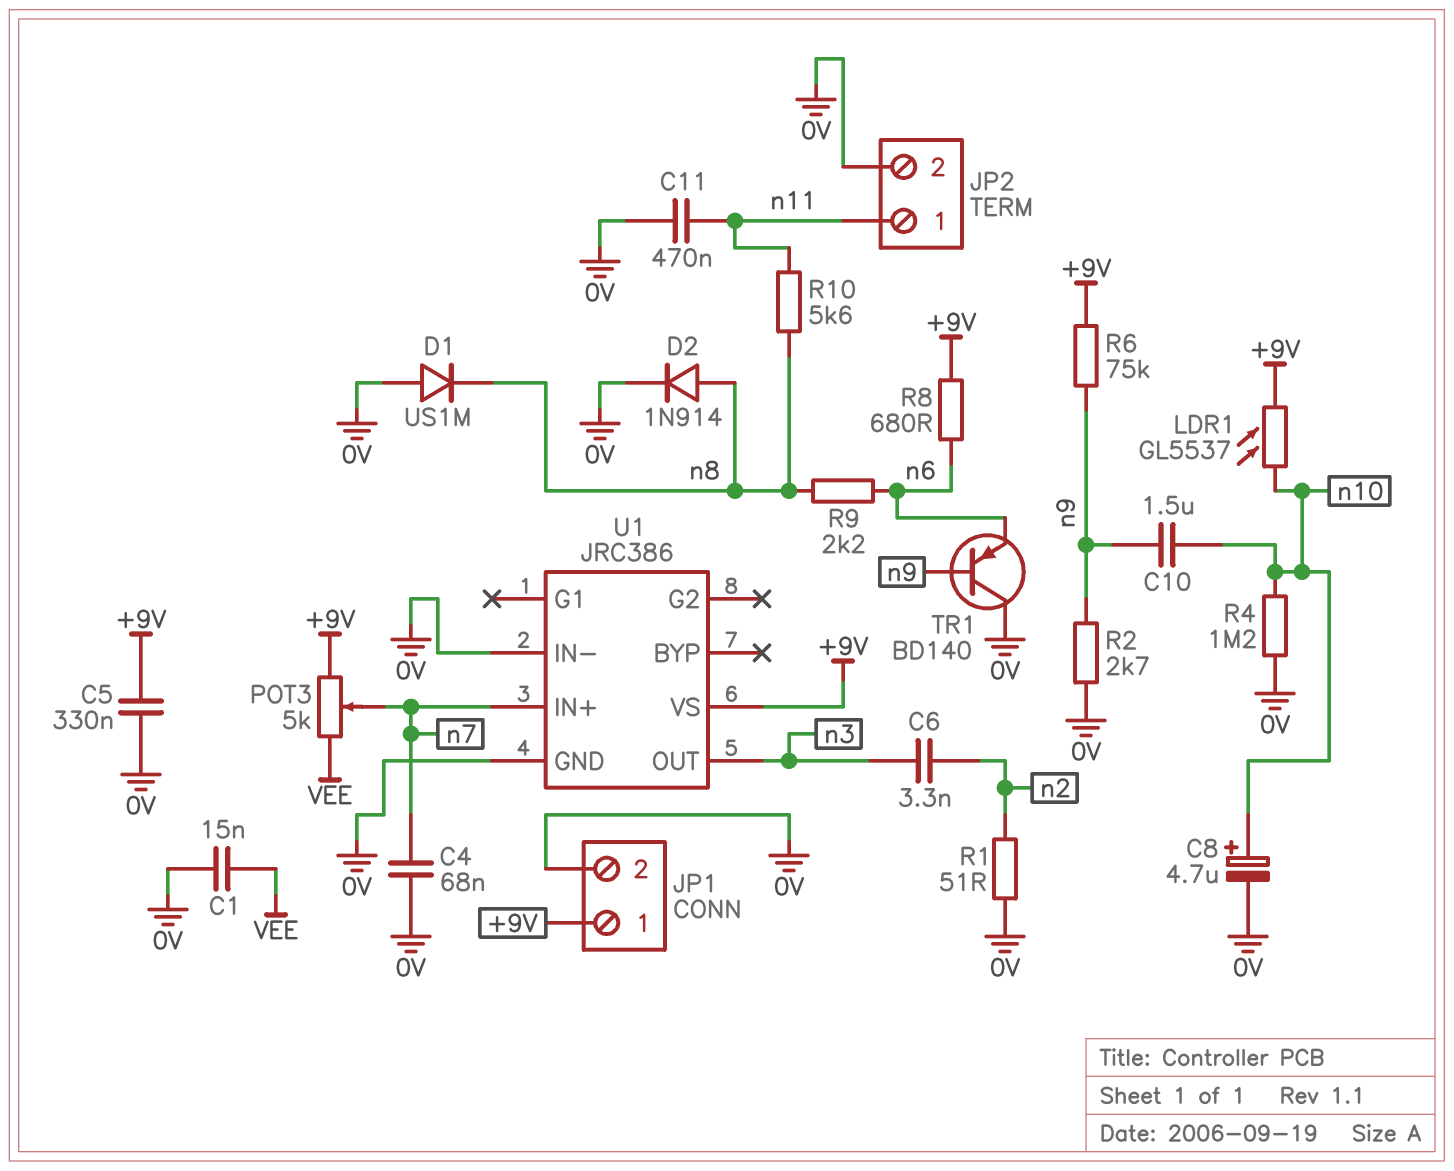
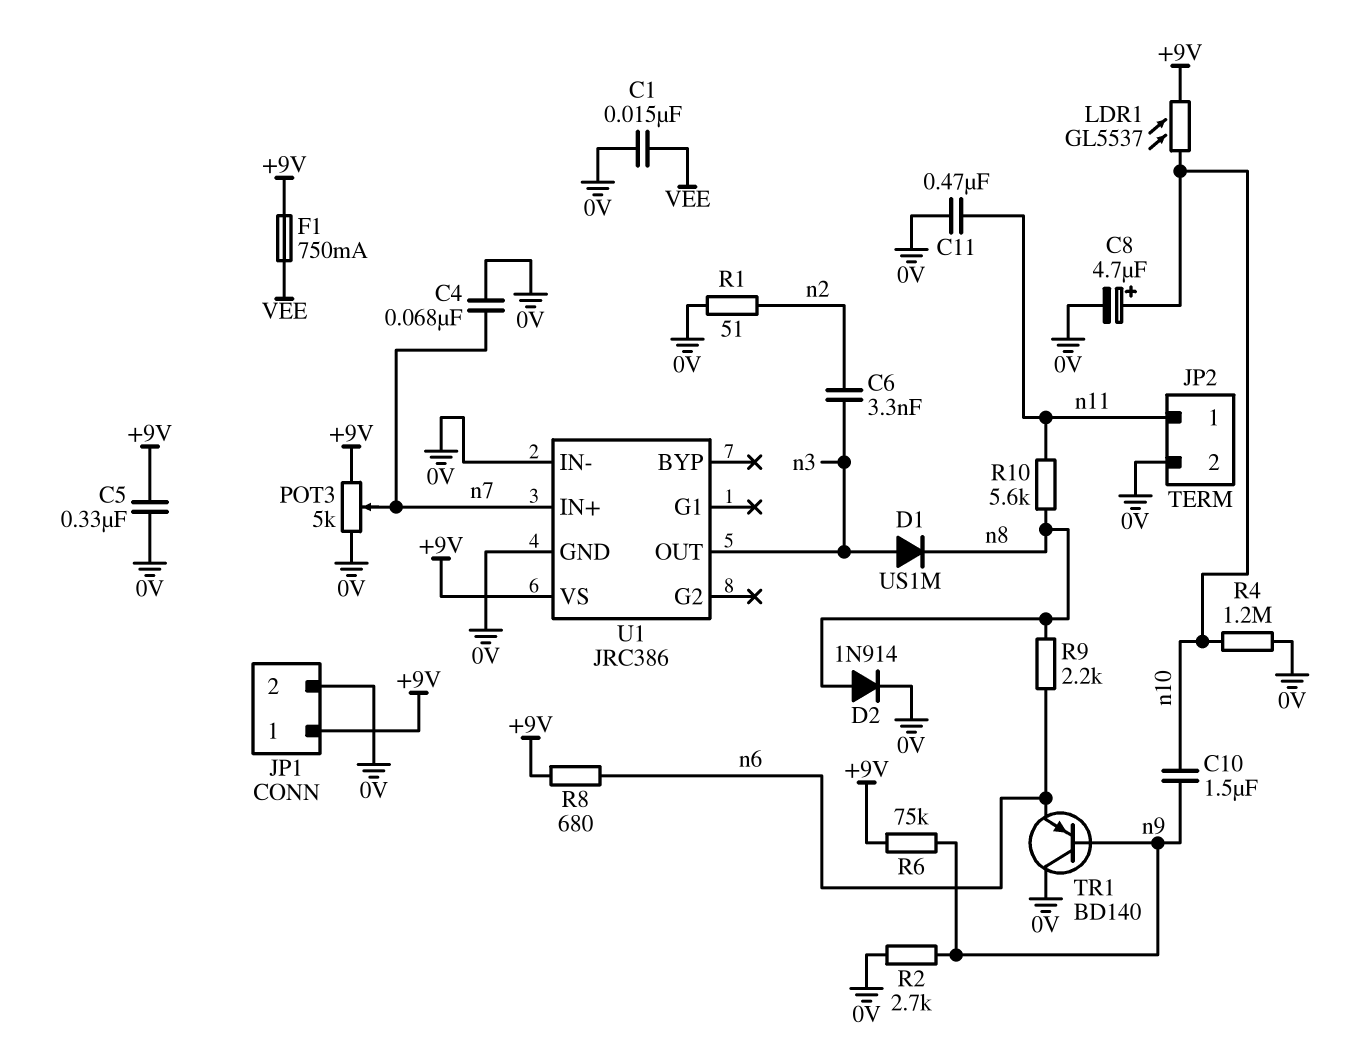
D1: diode US1M (A 0V, K n8) -> diode US1M (A n3, K n8)
F1: none -> 750mA (+9V, VEE)
POT3: 5k (+9V, VEE, wiper n7) -> 5k (+9V, 0V, wiper n7)

